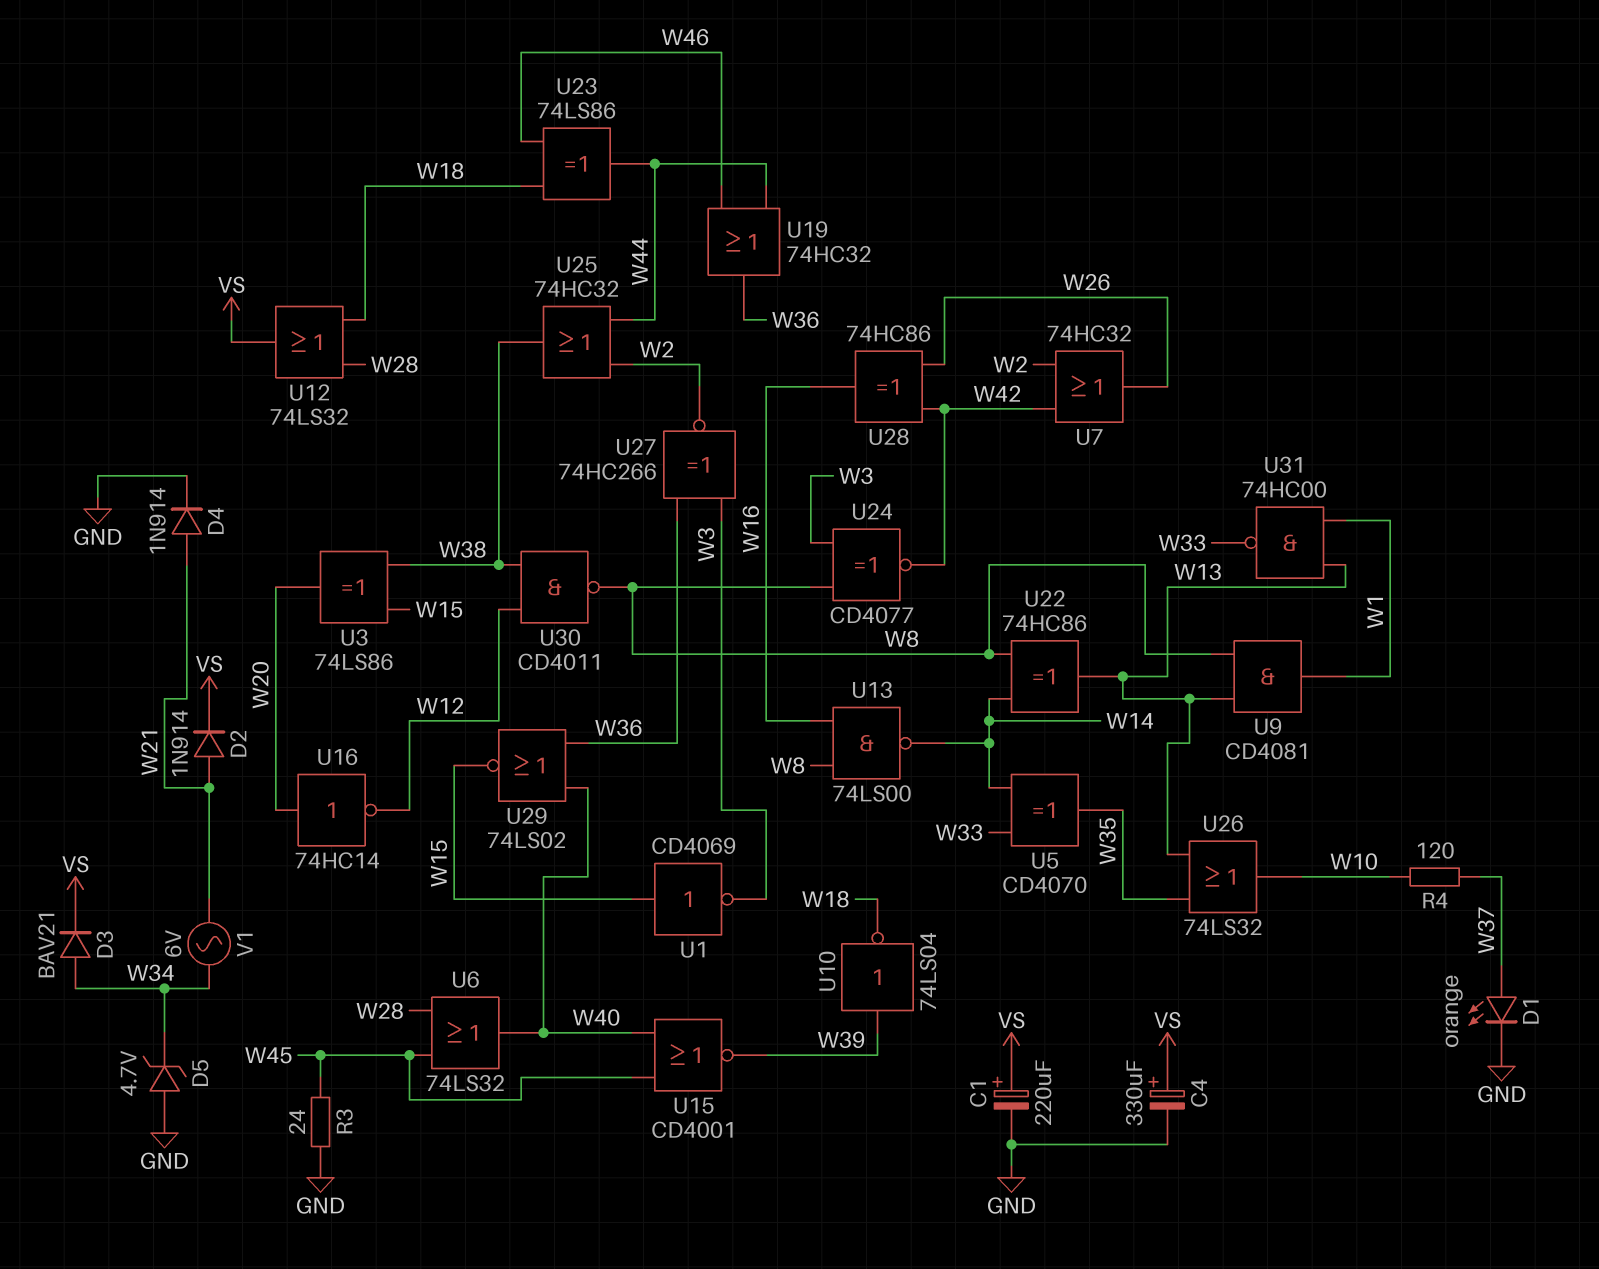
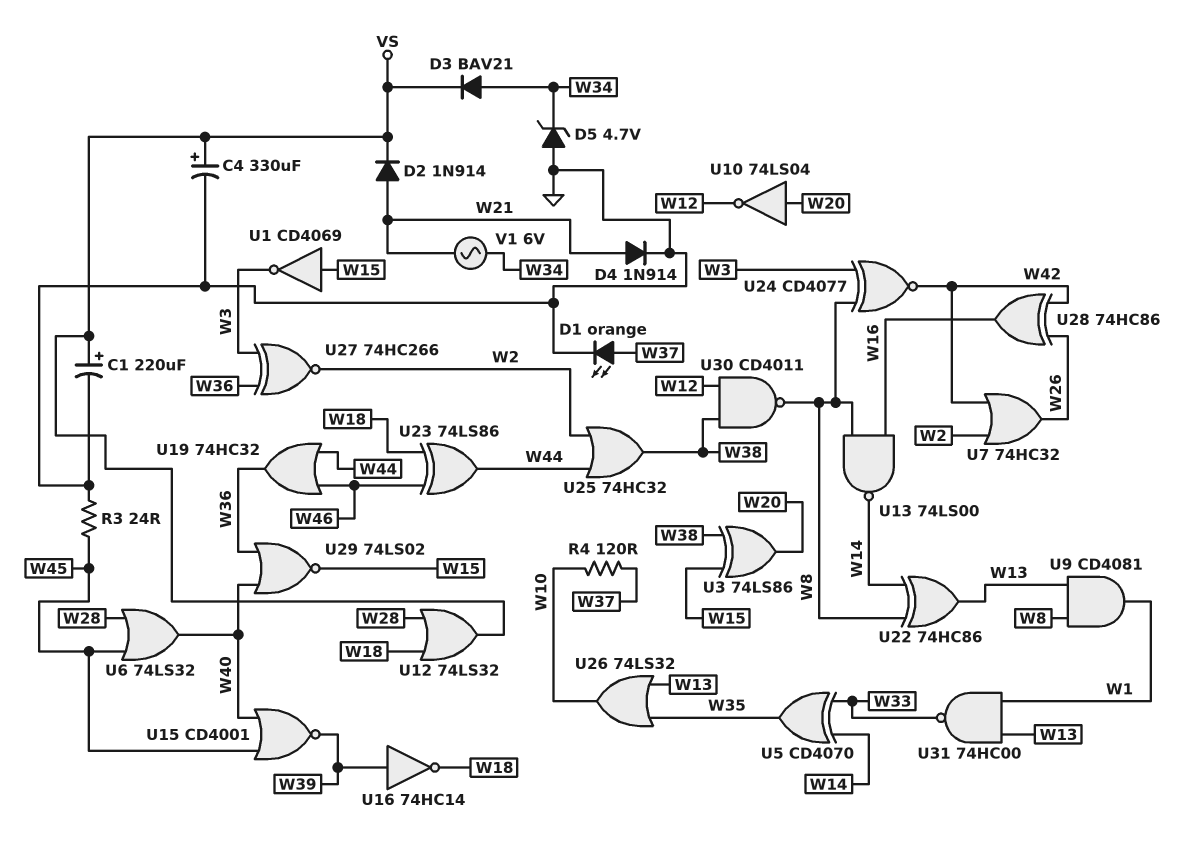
U10: NOT 74LS04 (in W39, out W18) -> NOT 74LS04 (in W20, out W12)
U16: NOT 74HC14 (in W20, out W12) -> NOT 74HC14 (in W39, out W18)

